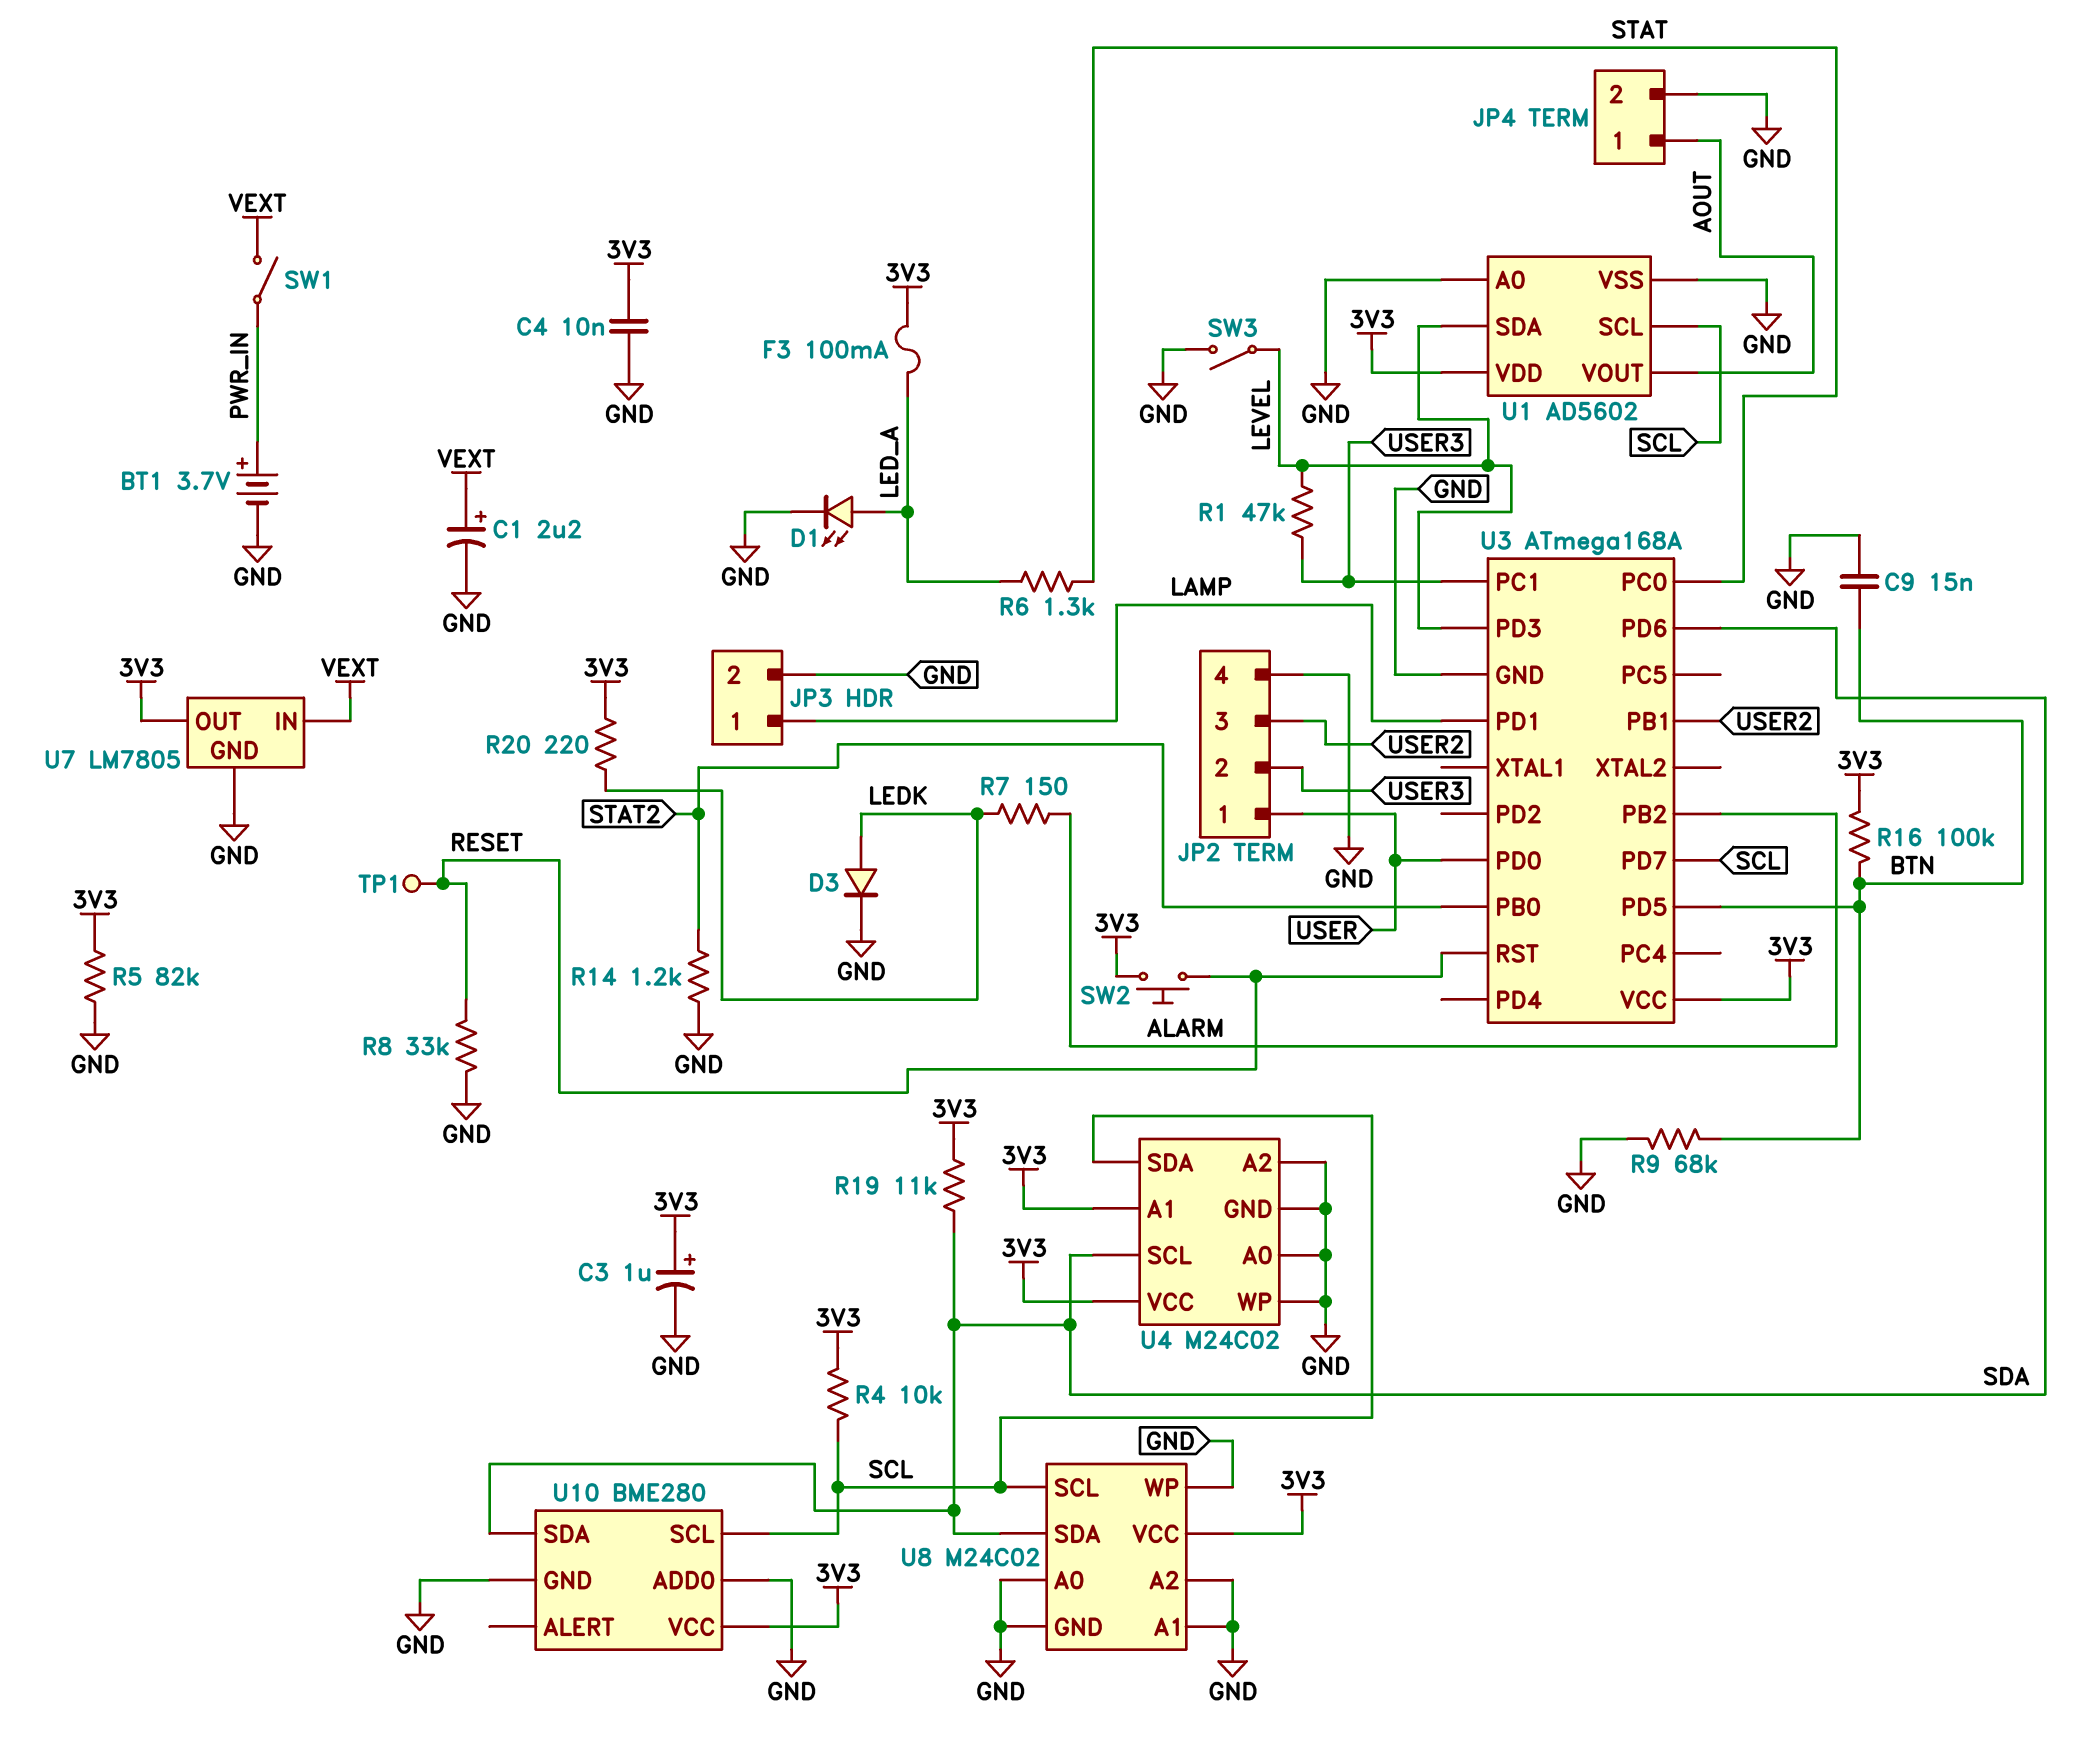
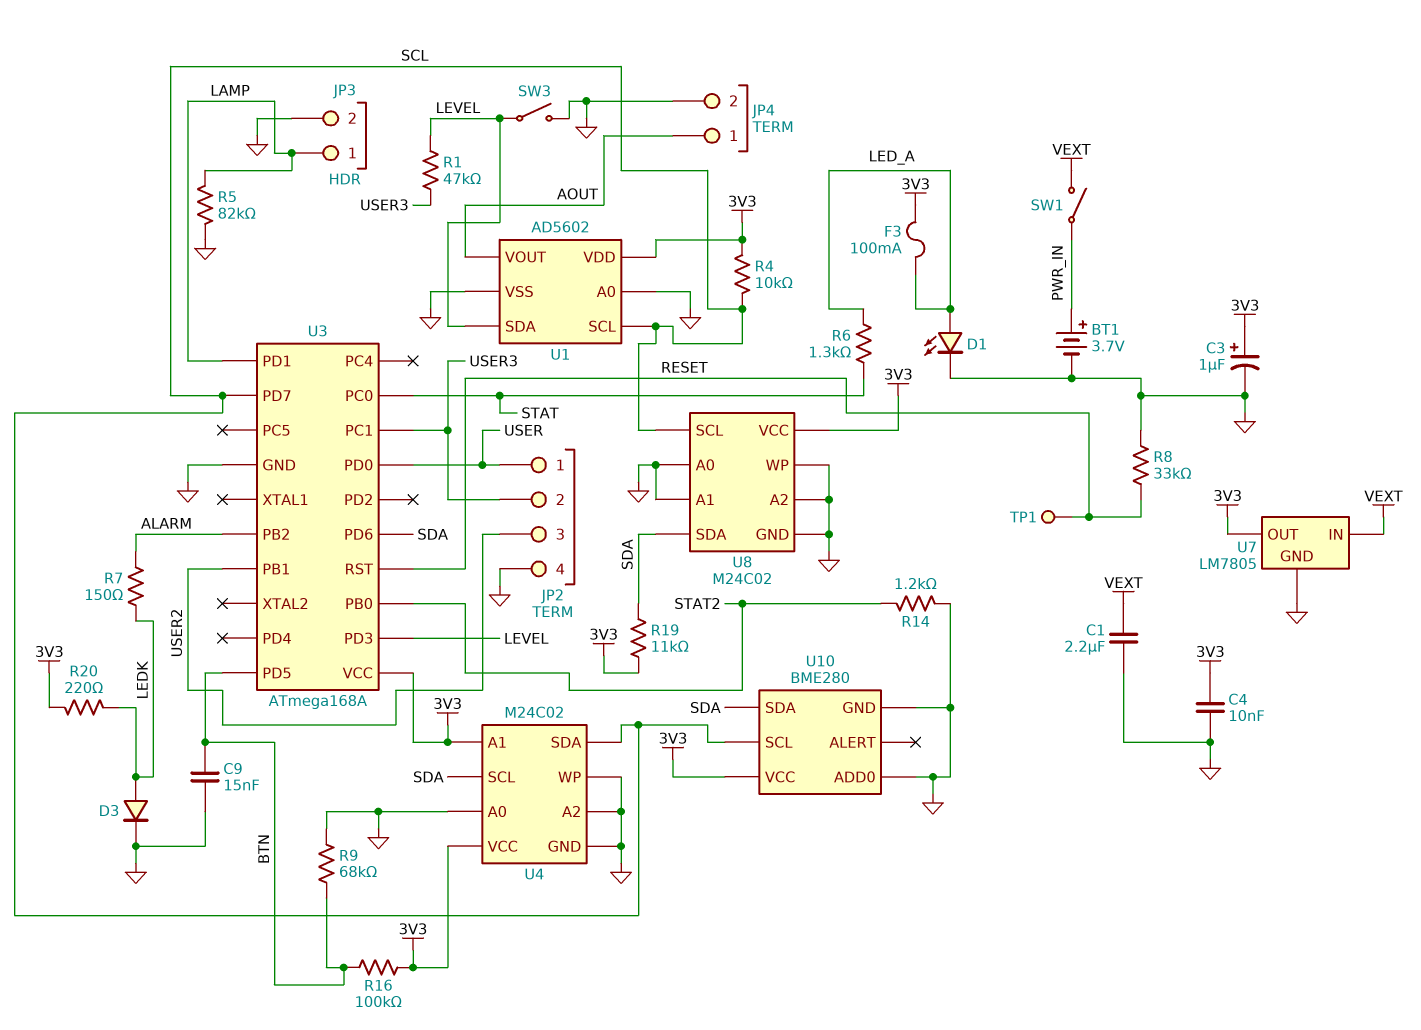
C1: 2.2uF (plus VEXT, minus GND) -> 2.2uF (GND, VEXT)
R5: 82k (3V3, GND) -> 82k (GND, LAMP)
SW2: button (3V3, RESET) -> none

